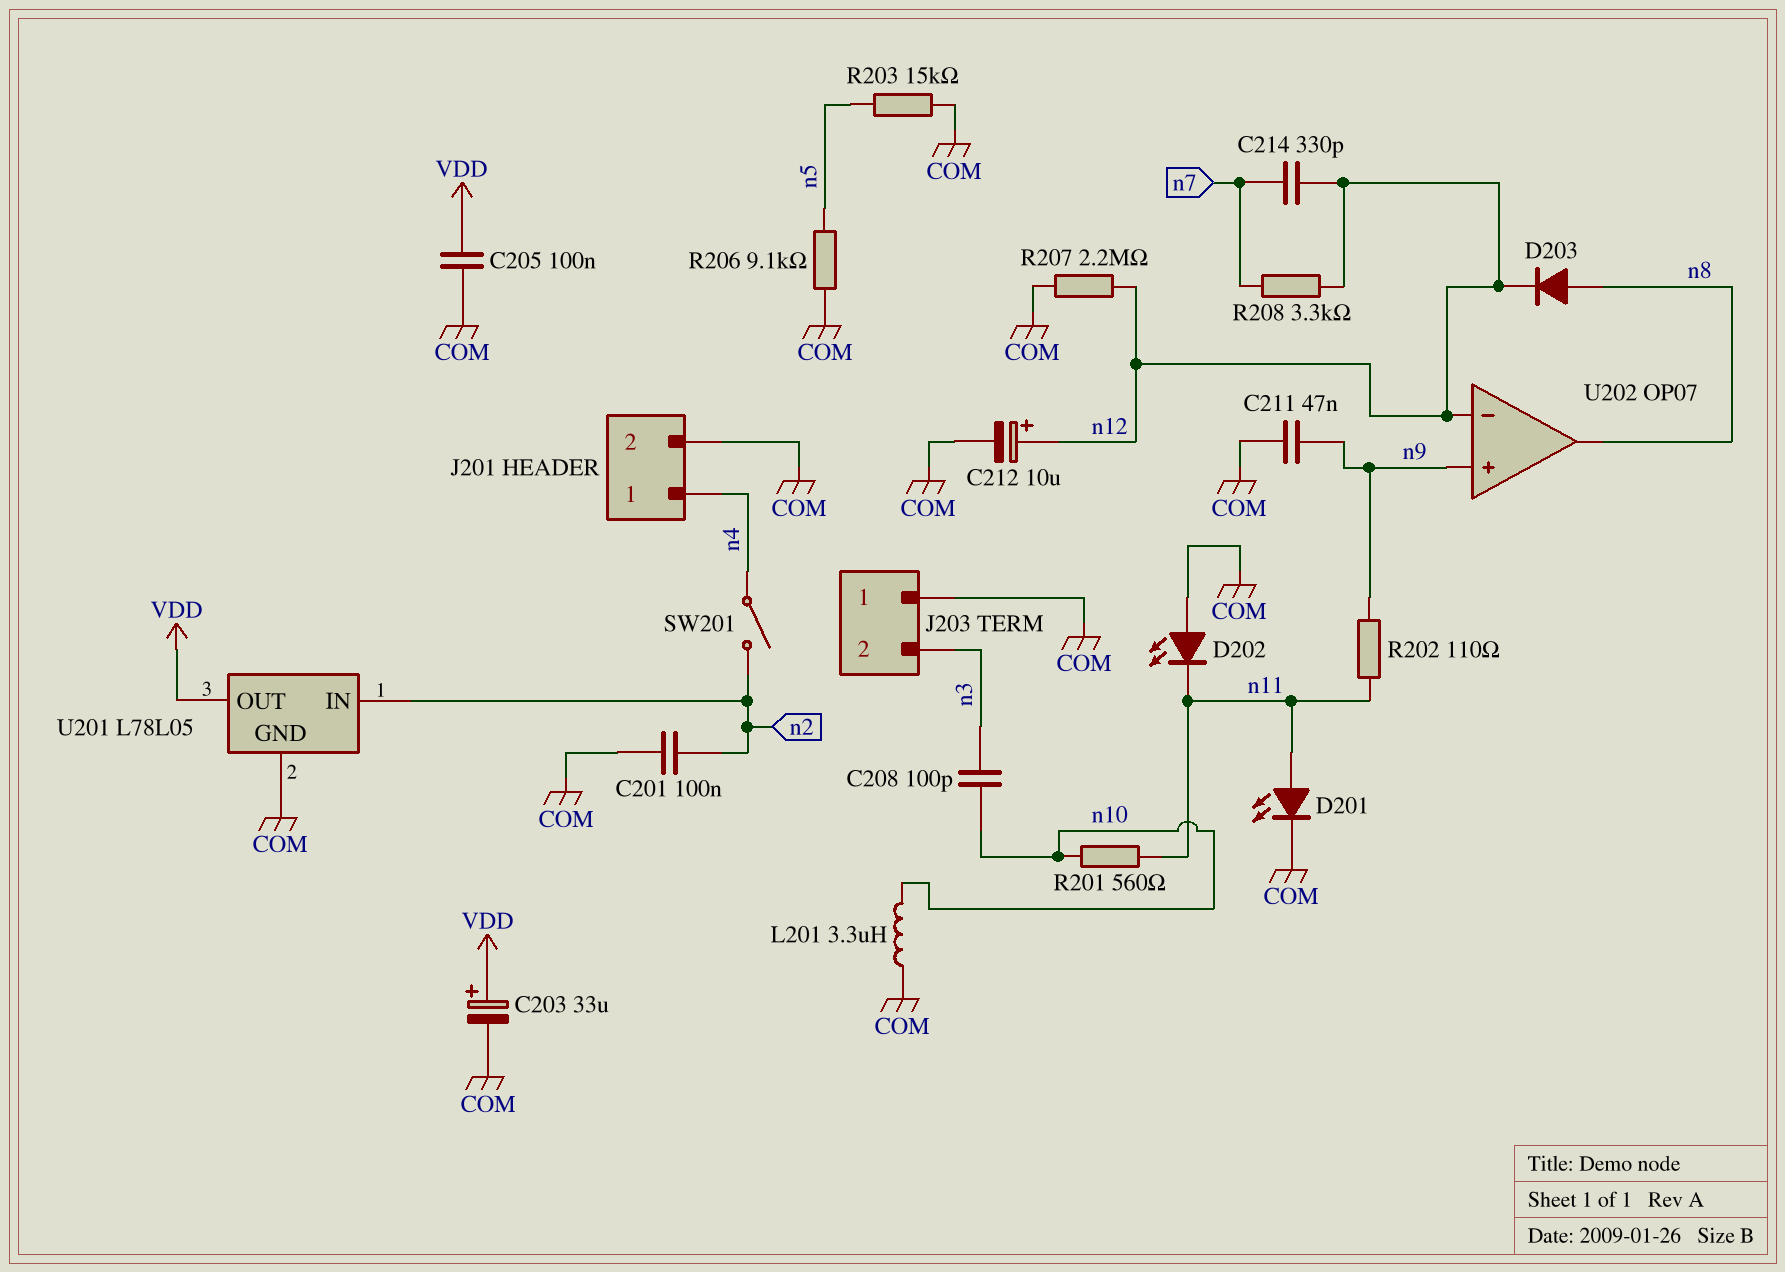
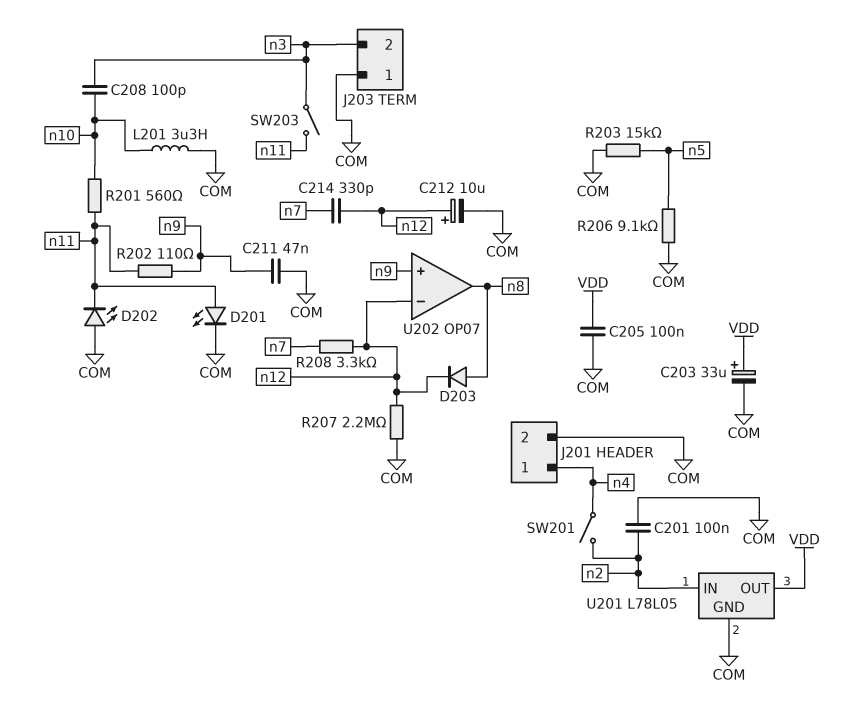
SW203: none -> switch (n3, n11)

